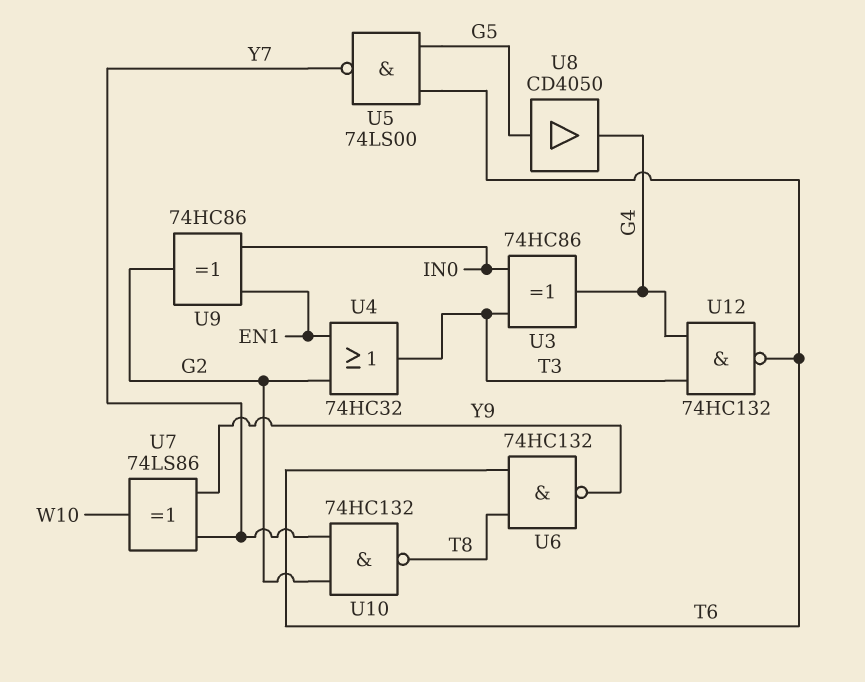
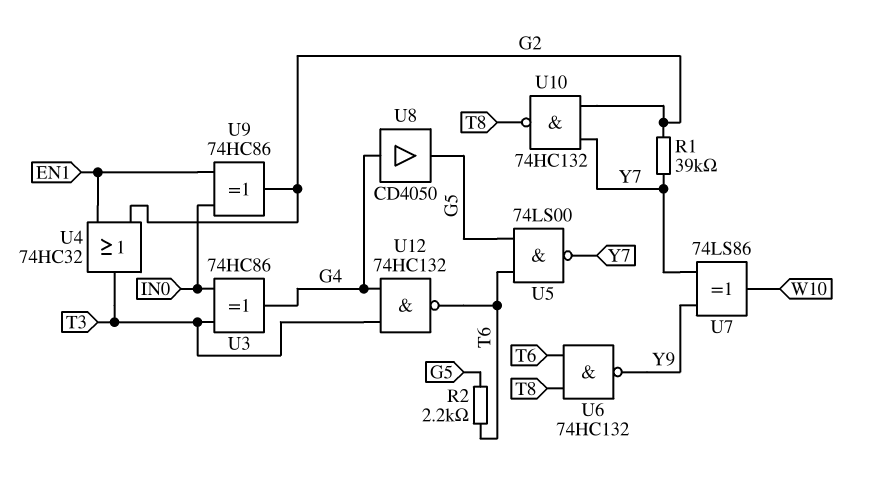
R1: none -> 39k (G2, Y7)
R2: none -> 2.2k (G5, T6)
U8: buffer CD4050 (in G5, out G4) -> buffer CD4050 (in G4, out G5)

